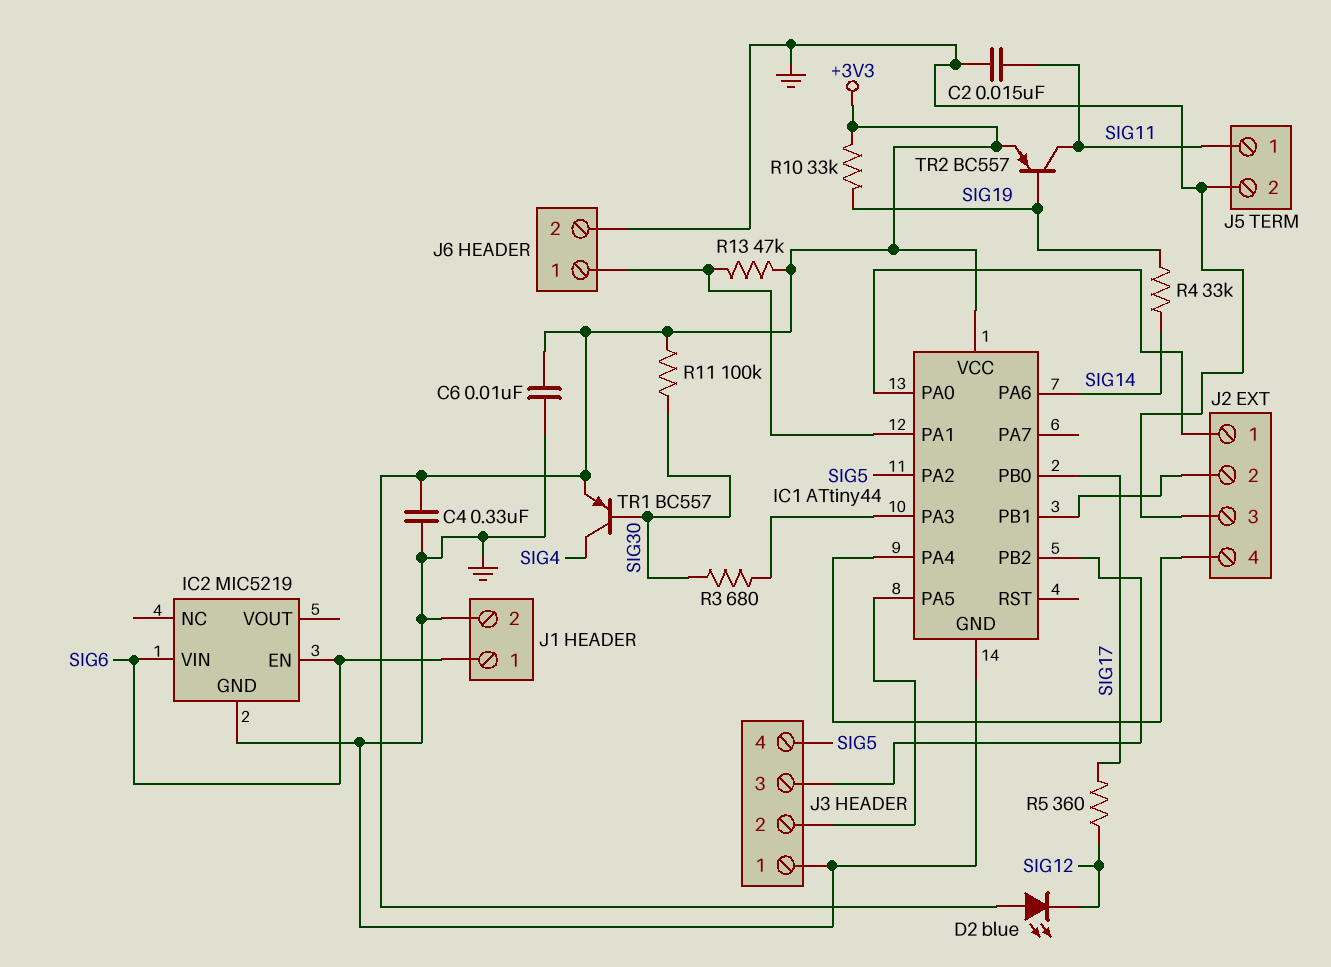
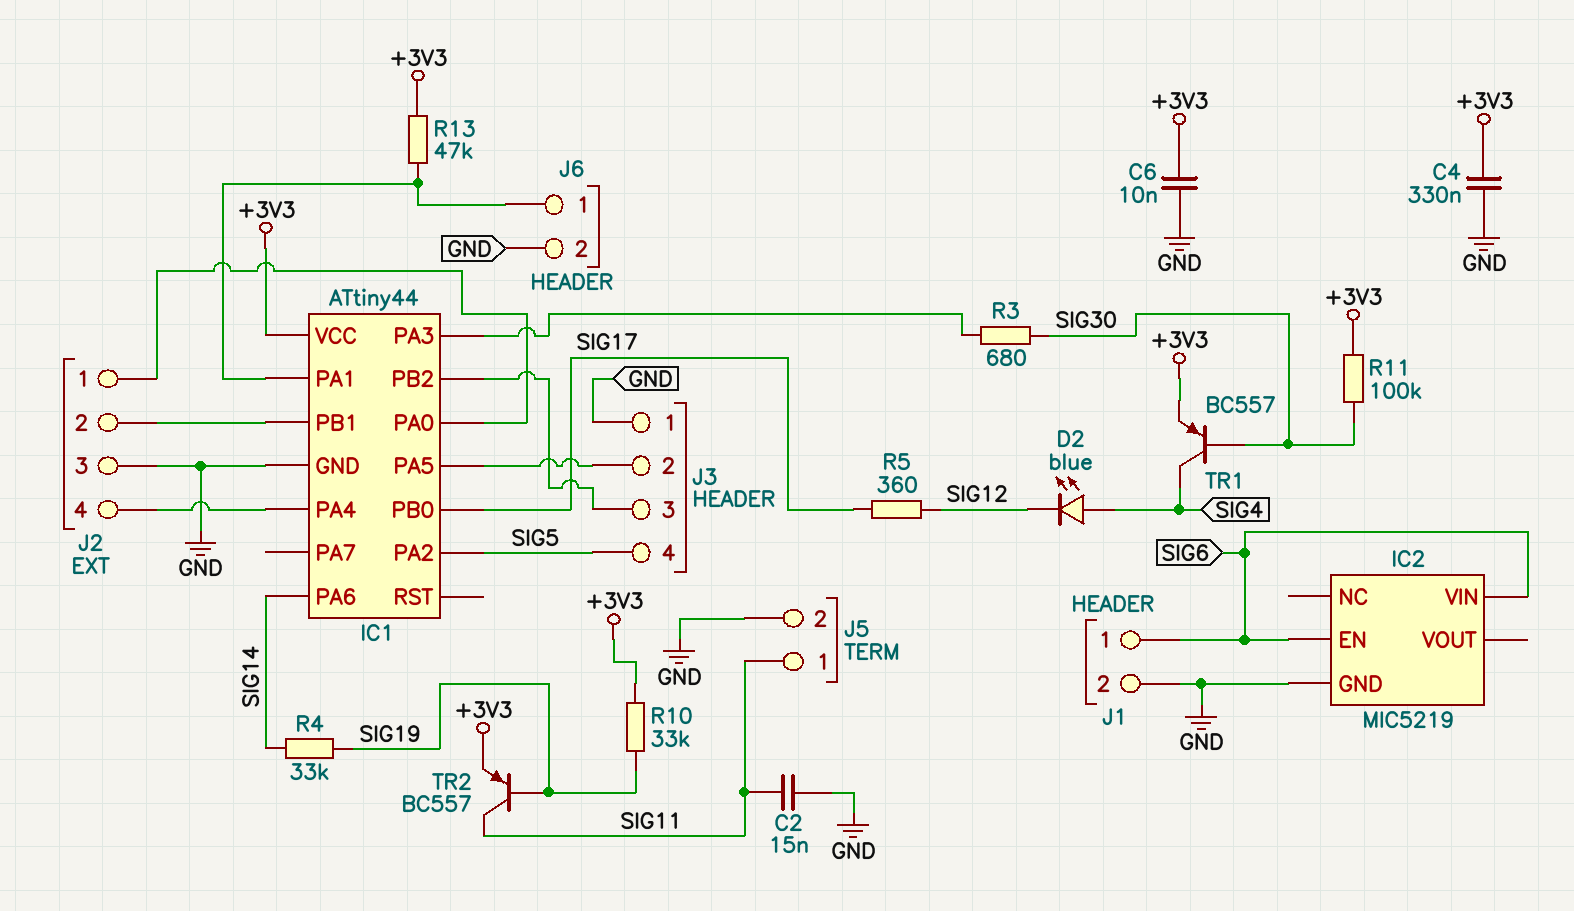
D2: LED blue (A +3V3, K SIG12) -> LED blue (A SIG4, K SIG12)

